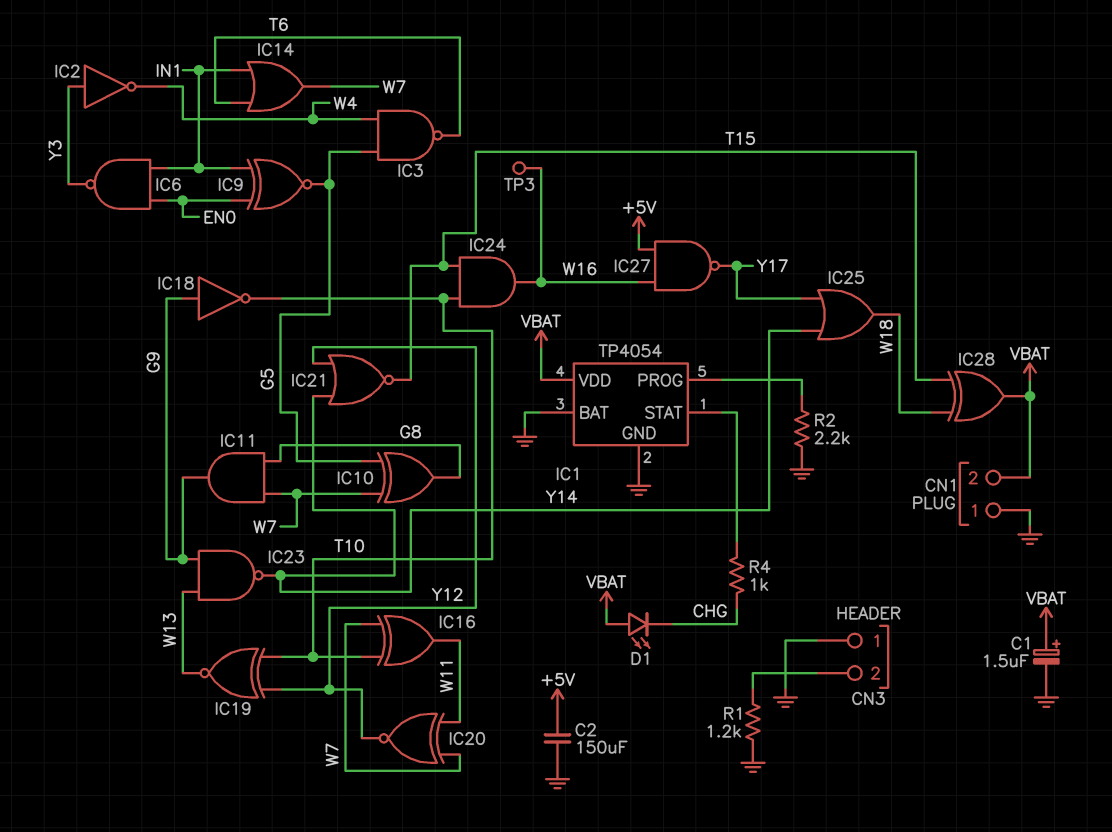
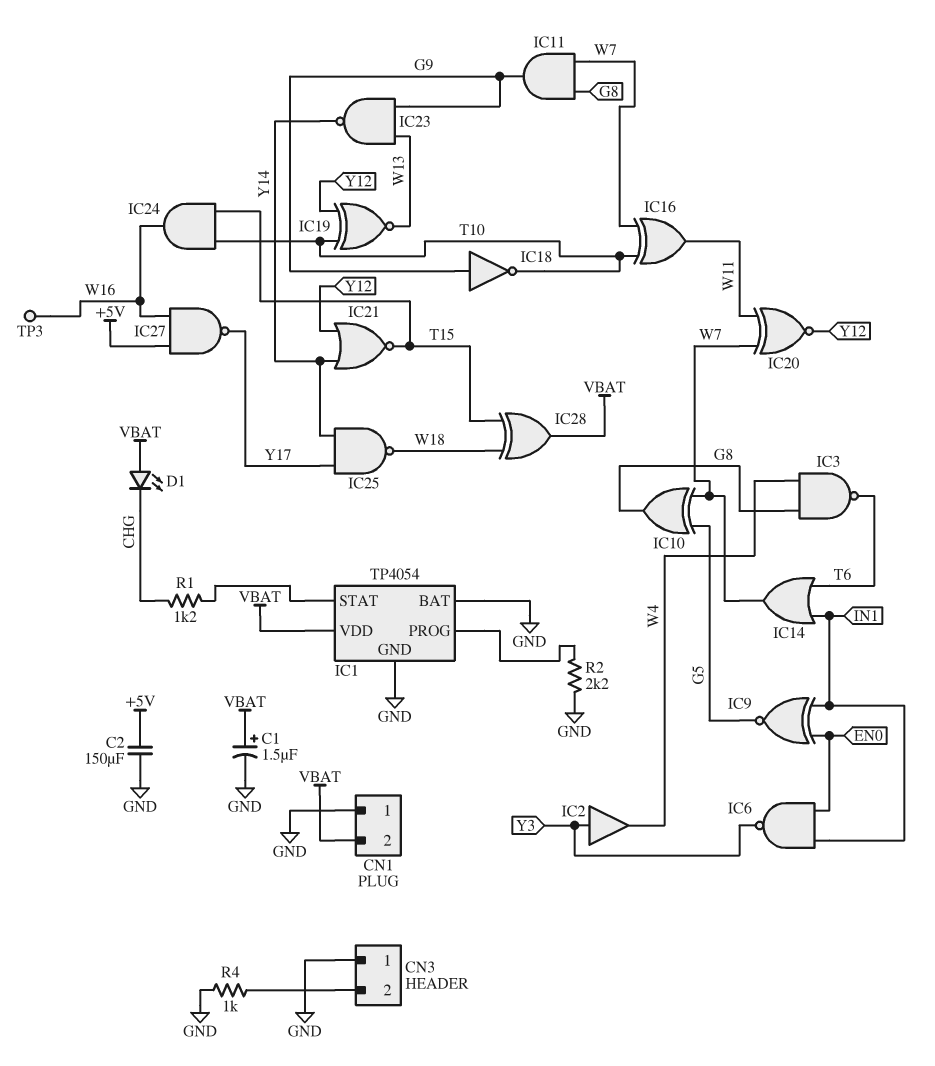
IC2: NOT (in Y3, out W4) -> buffer (in Y3, out W4)
IC3: NAND (in G5, in W4, out T6) -> NAND (in G8, in W4, out T6)
IC25: OR (in Y14, in Y17, out W18) -> NAND (in Y14, in Y17, out W18)
R1: 1.2k (CN3/2, GND) -> 1.2k (CHG, IC1/STAT)
R4: 1k (CHG, IC1/STAT) -> 1k (CN3/2, GND)

